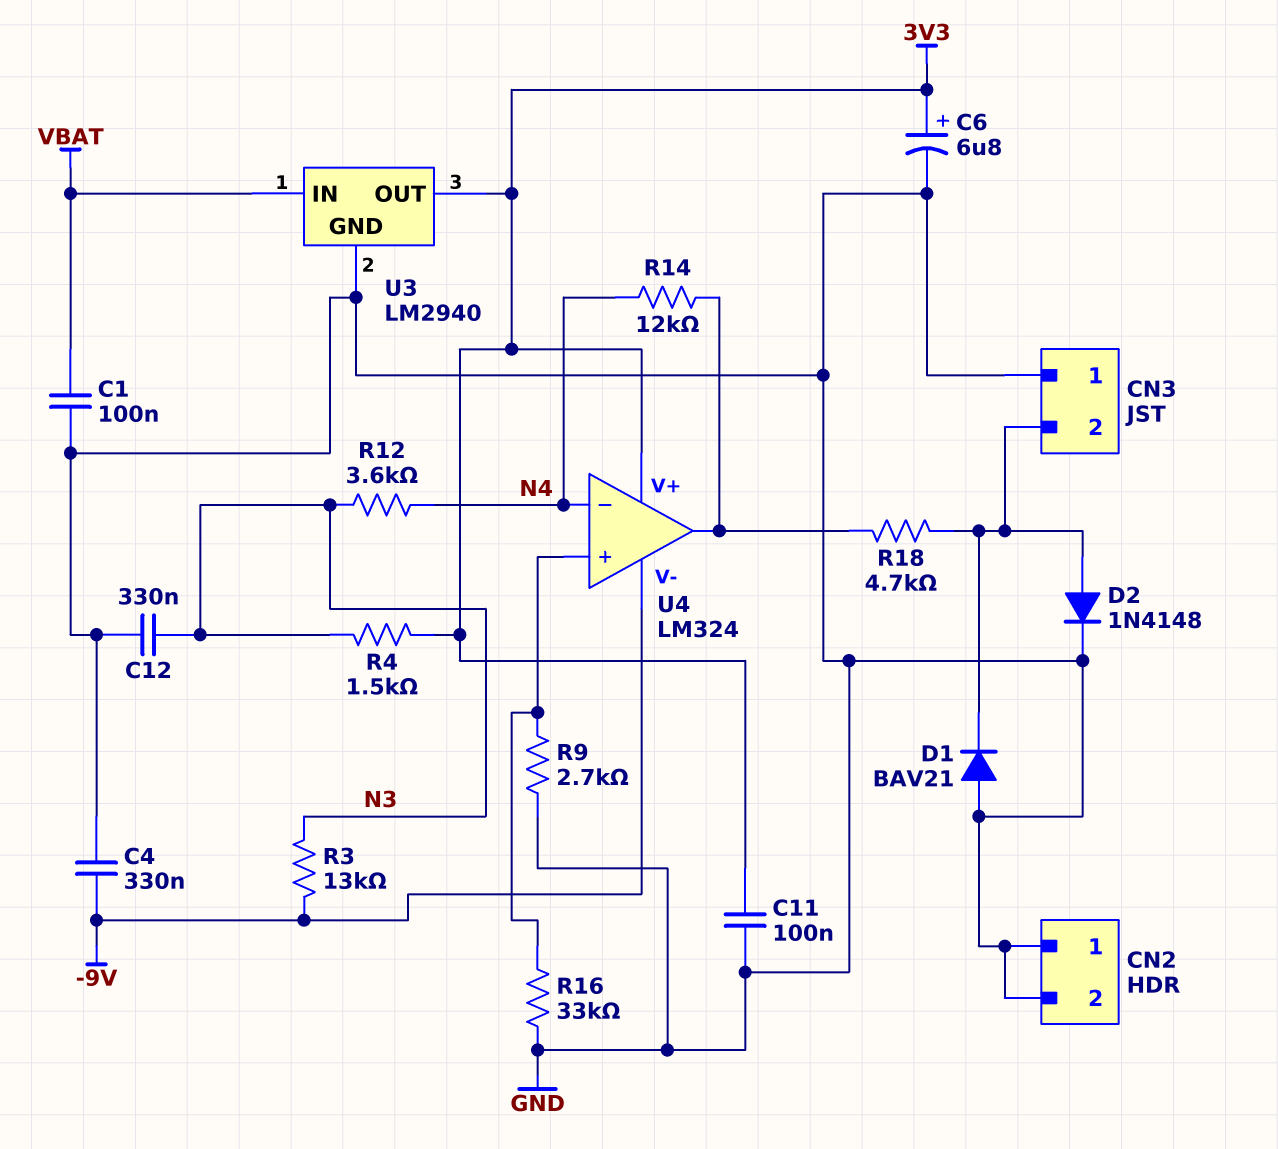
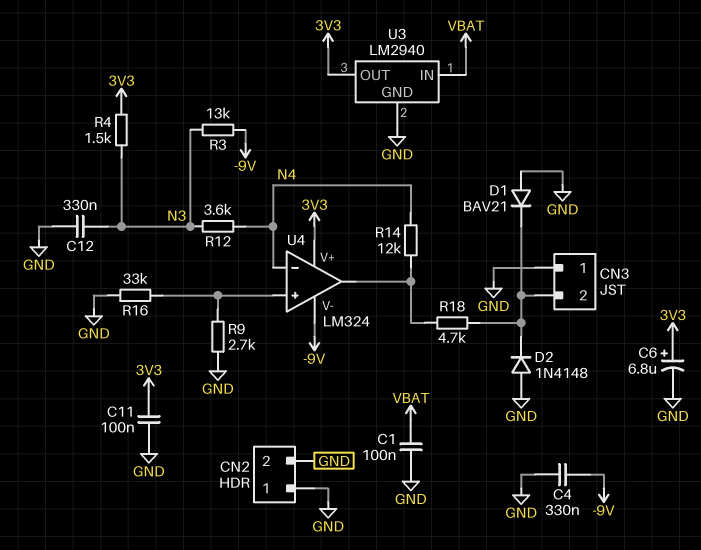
D2: diode 1N4148 (A CN3/2, K GND) -> diode 1N4148 (A GND, K CN3/2)

